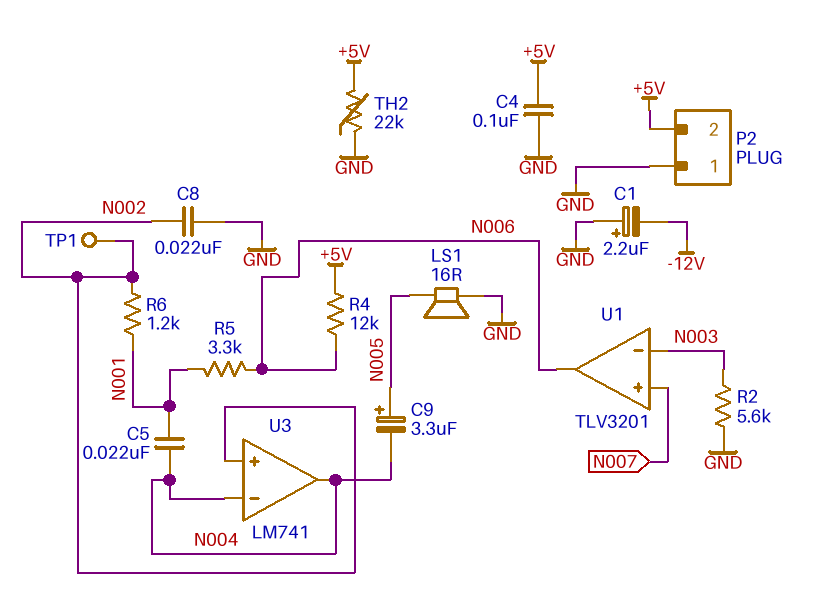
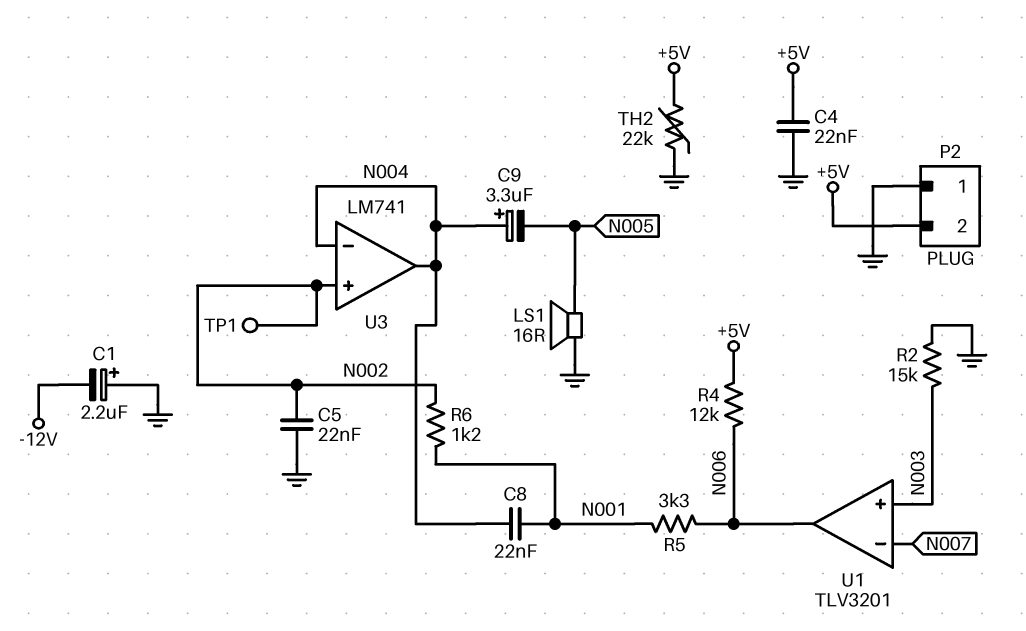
C4: 100nF (+5V, GND) -> 22nF (+5V, GND)
C5: 22nF (N001, N004) -> 22nF (GND, N002)
C8: 22nF (GND, N002) -> 22nF (N001, N004)
C9: 3.3uF (plus N005, minus N004) -> 3.3uF (plus N004, minus N005)
R2: 5.6k (GND, N003) -> 15k (GND, N003)
U1 pin in+: N007 -> N003
U1 pin in-: N003 -> N007

